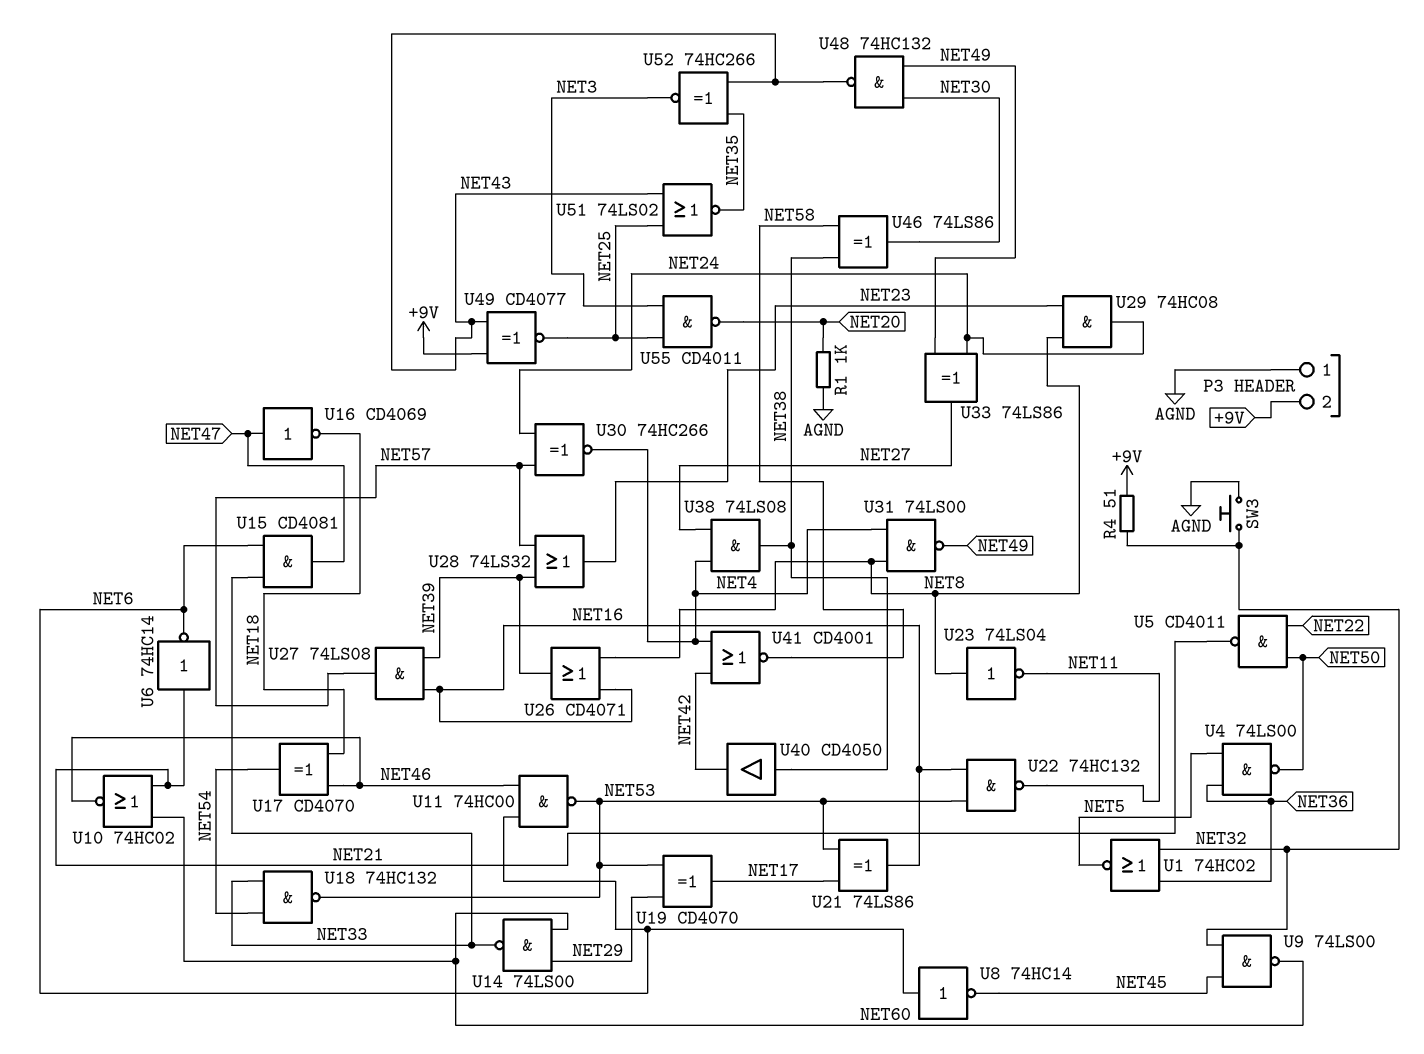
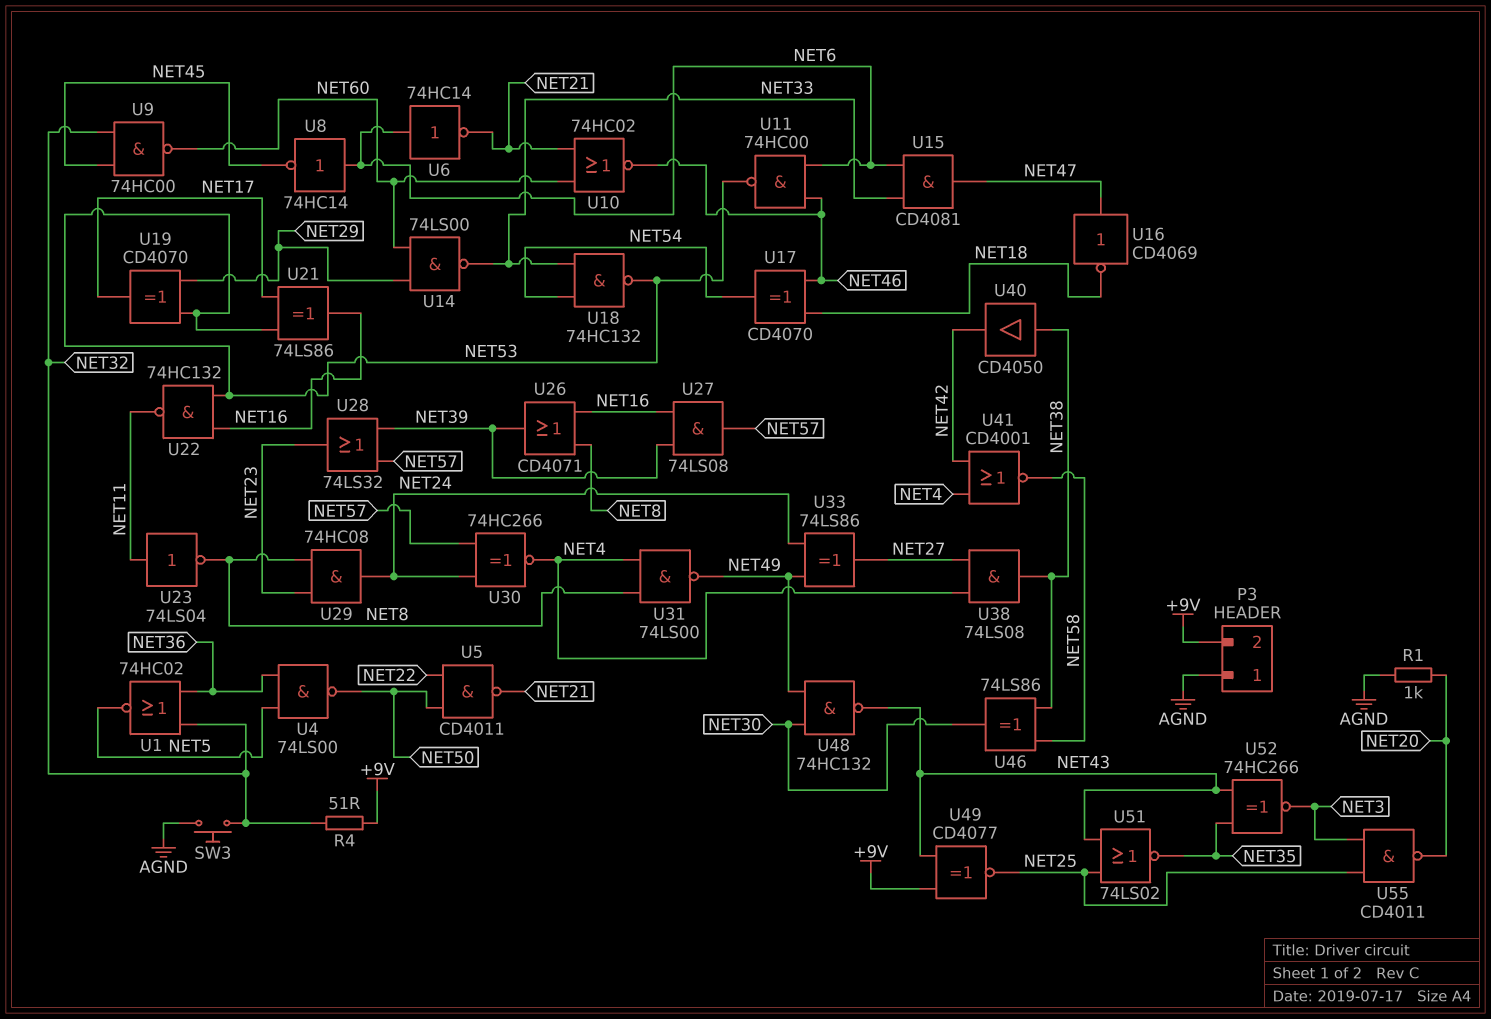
U6: NOT 74HC14 (in NET21, out NET6) -> NOT 74HC14 (in NET6, out NET21)
U9: NAND 74LS00 (in NET32, in NET45, out NET60) -> NAND 74HC00 (in NET32, in NET45, out NET60)
U23: NOT 74LS04 (in NET8, out NET11) -> NOT 74LS04 (in NET11, out NET8)

